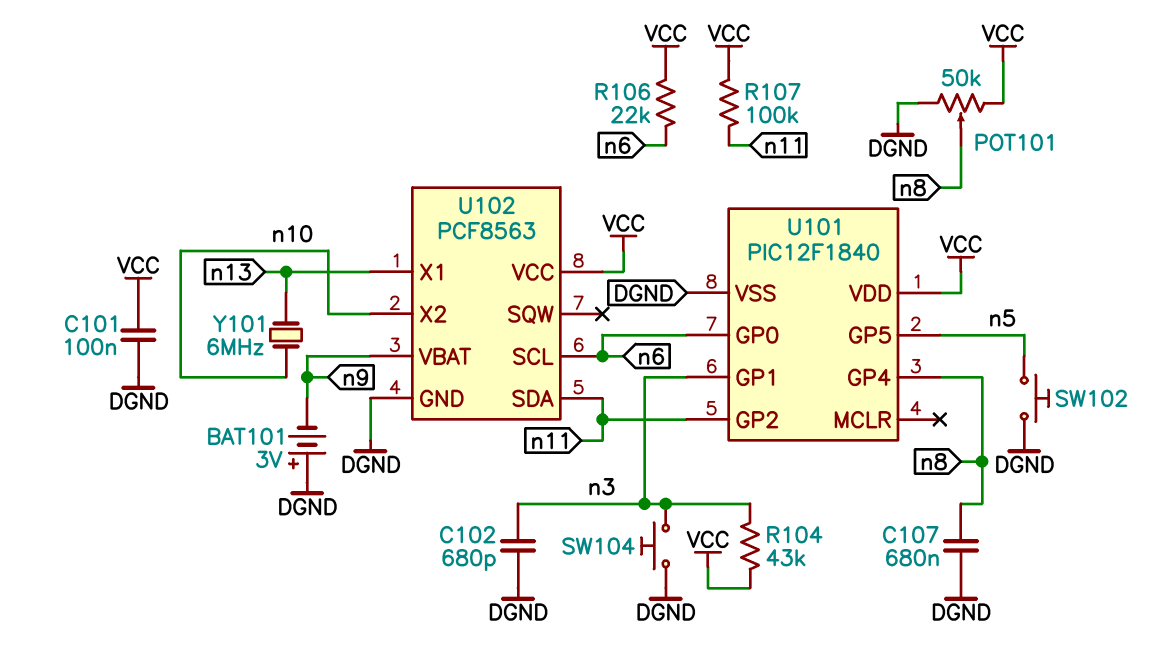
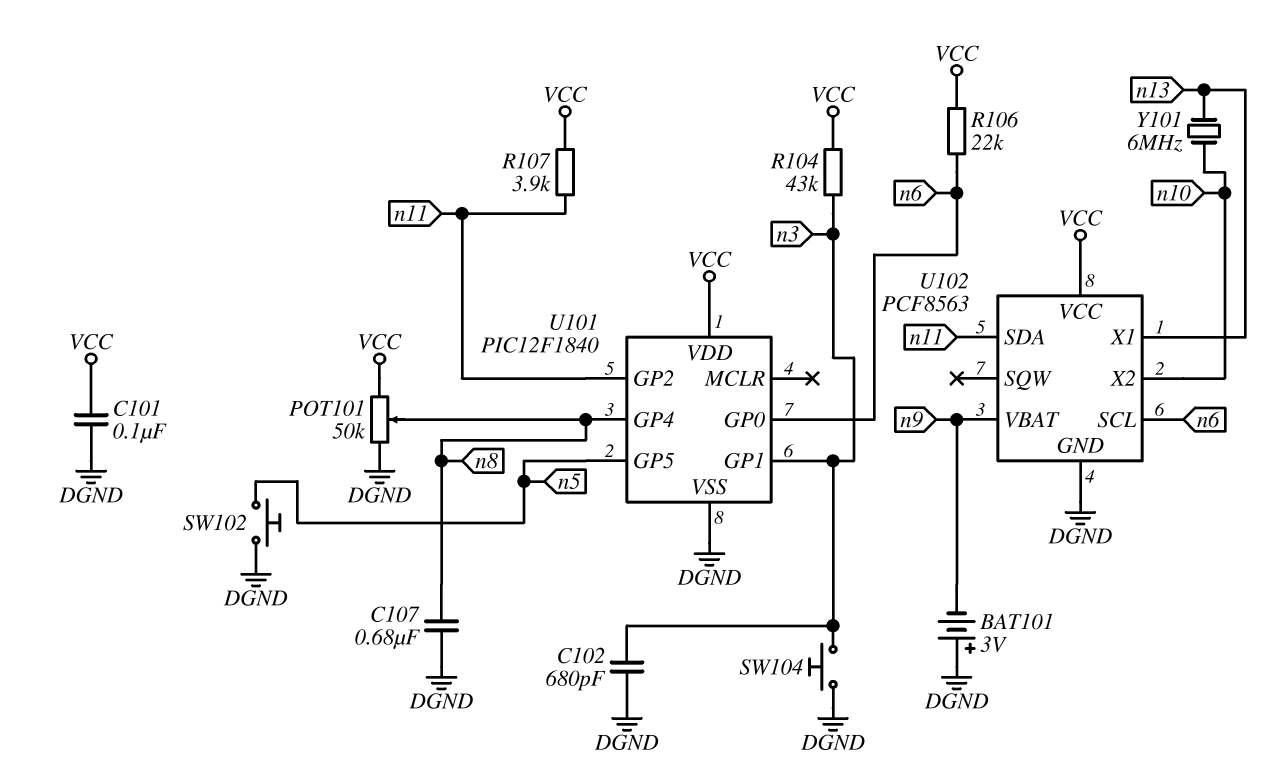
R107: 100k (VCC, n11) -> 3.9k (VCC, n11)

